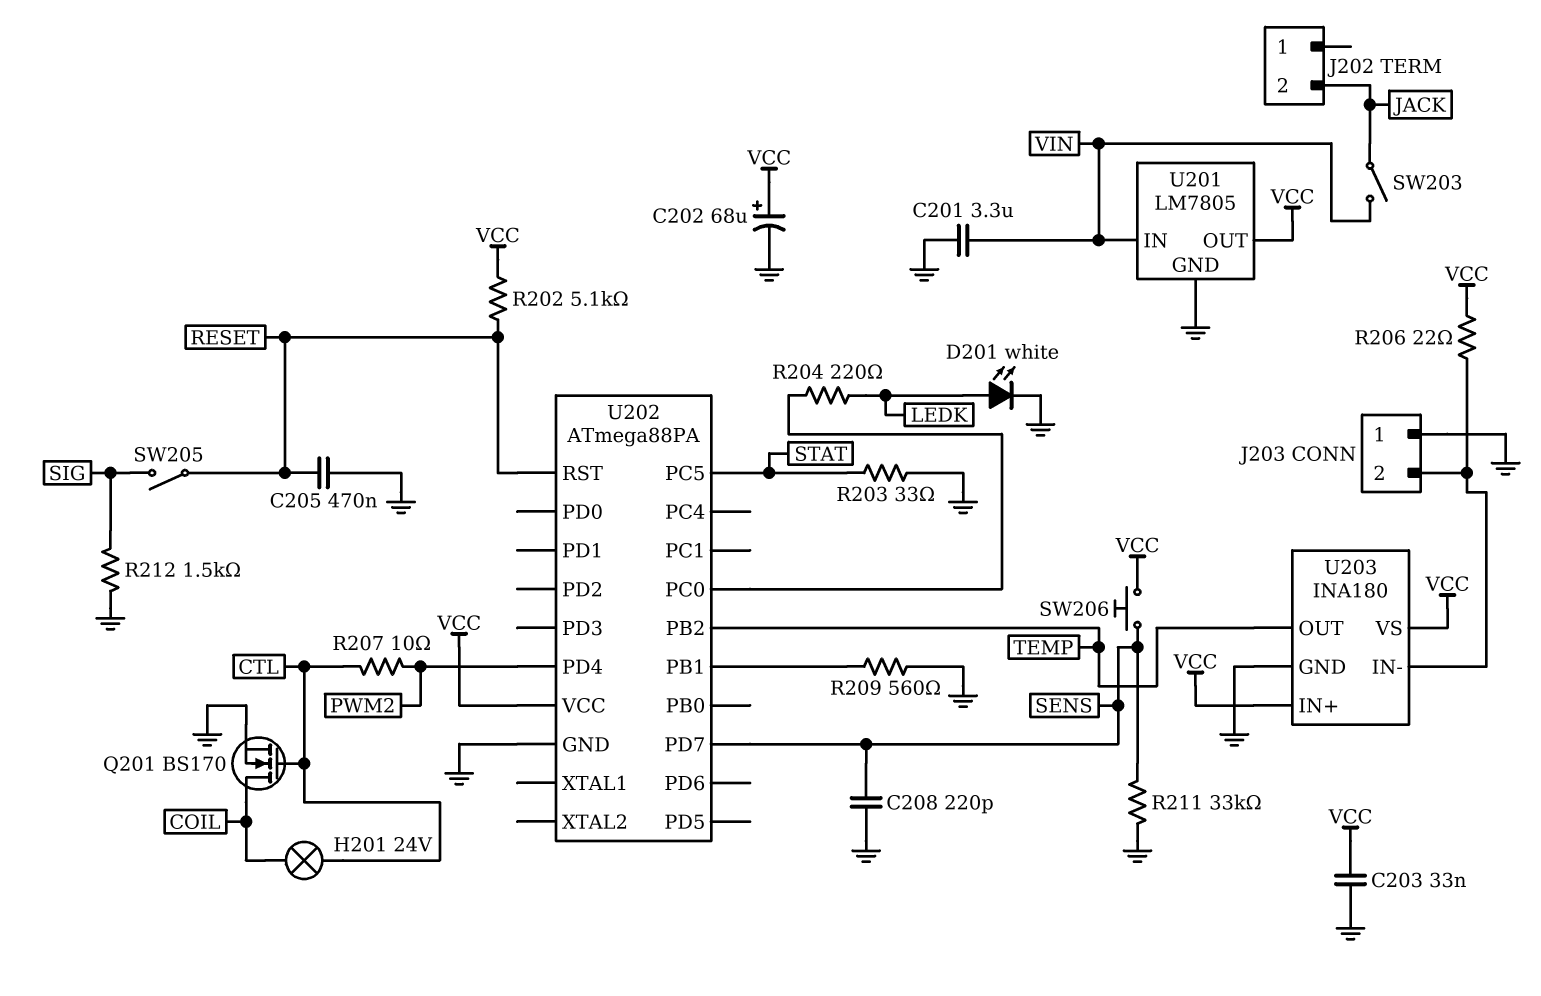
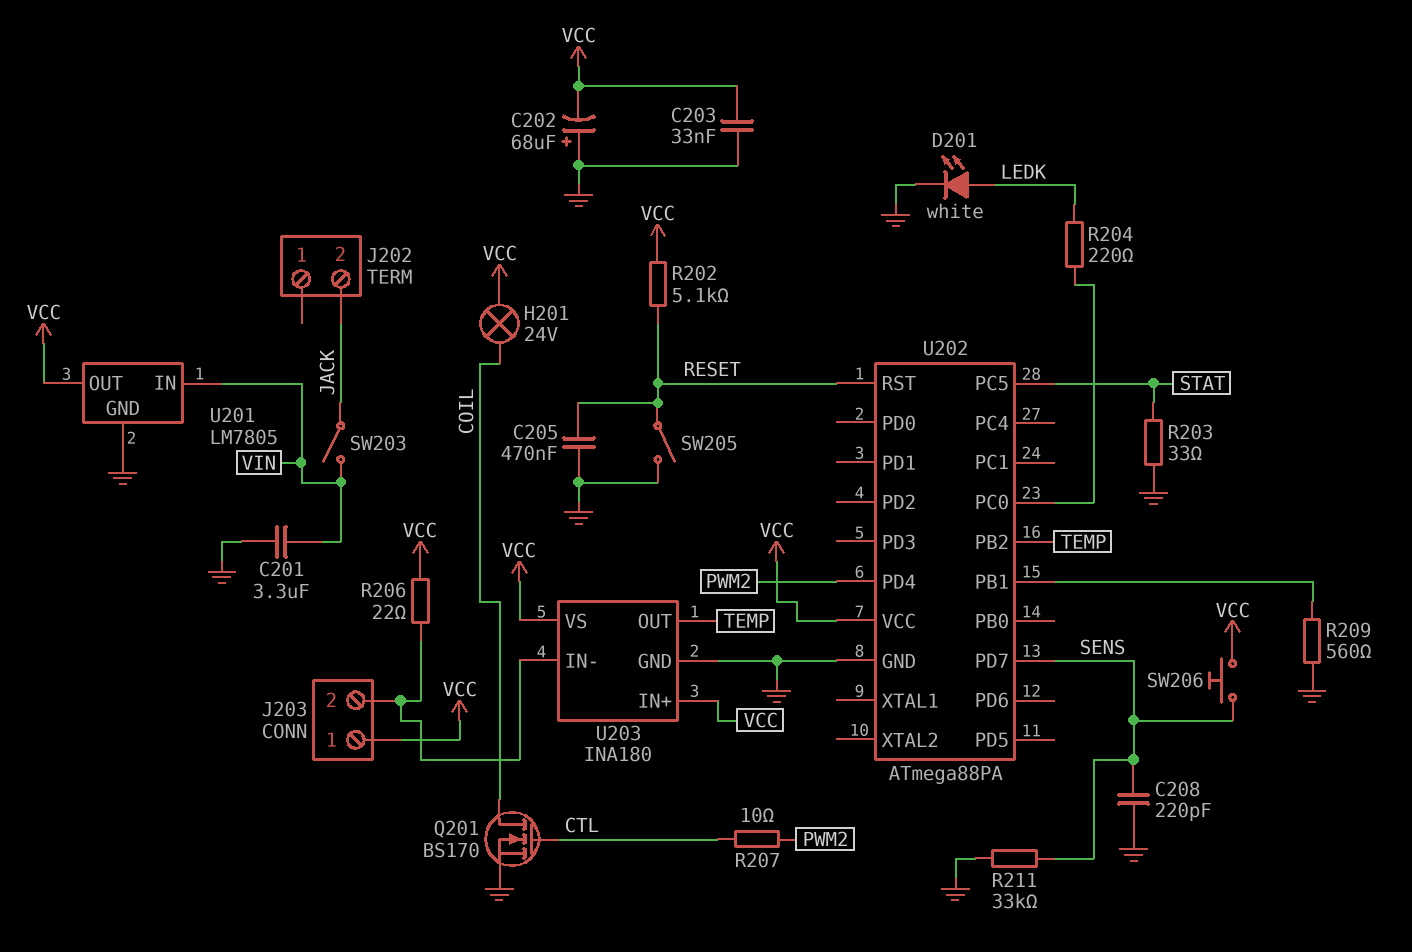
C202: 68uF (plus VCC, minus GND) -> 68uF (plus GND, minus VCC)
H201: lamp 24V (COIL, CTL) -> lamp 24V (COIL, VCC)
J203 pin 1: GND -> VCC
R212: 1.5k (GND, SIG) -> none
SW205: switch (RESET, SIG) -> switch (GND, RESET)

